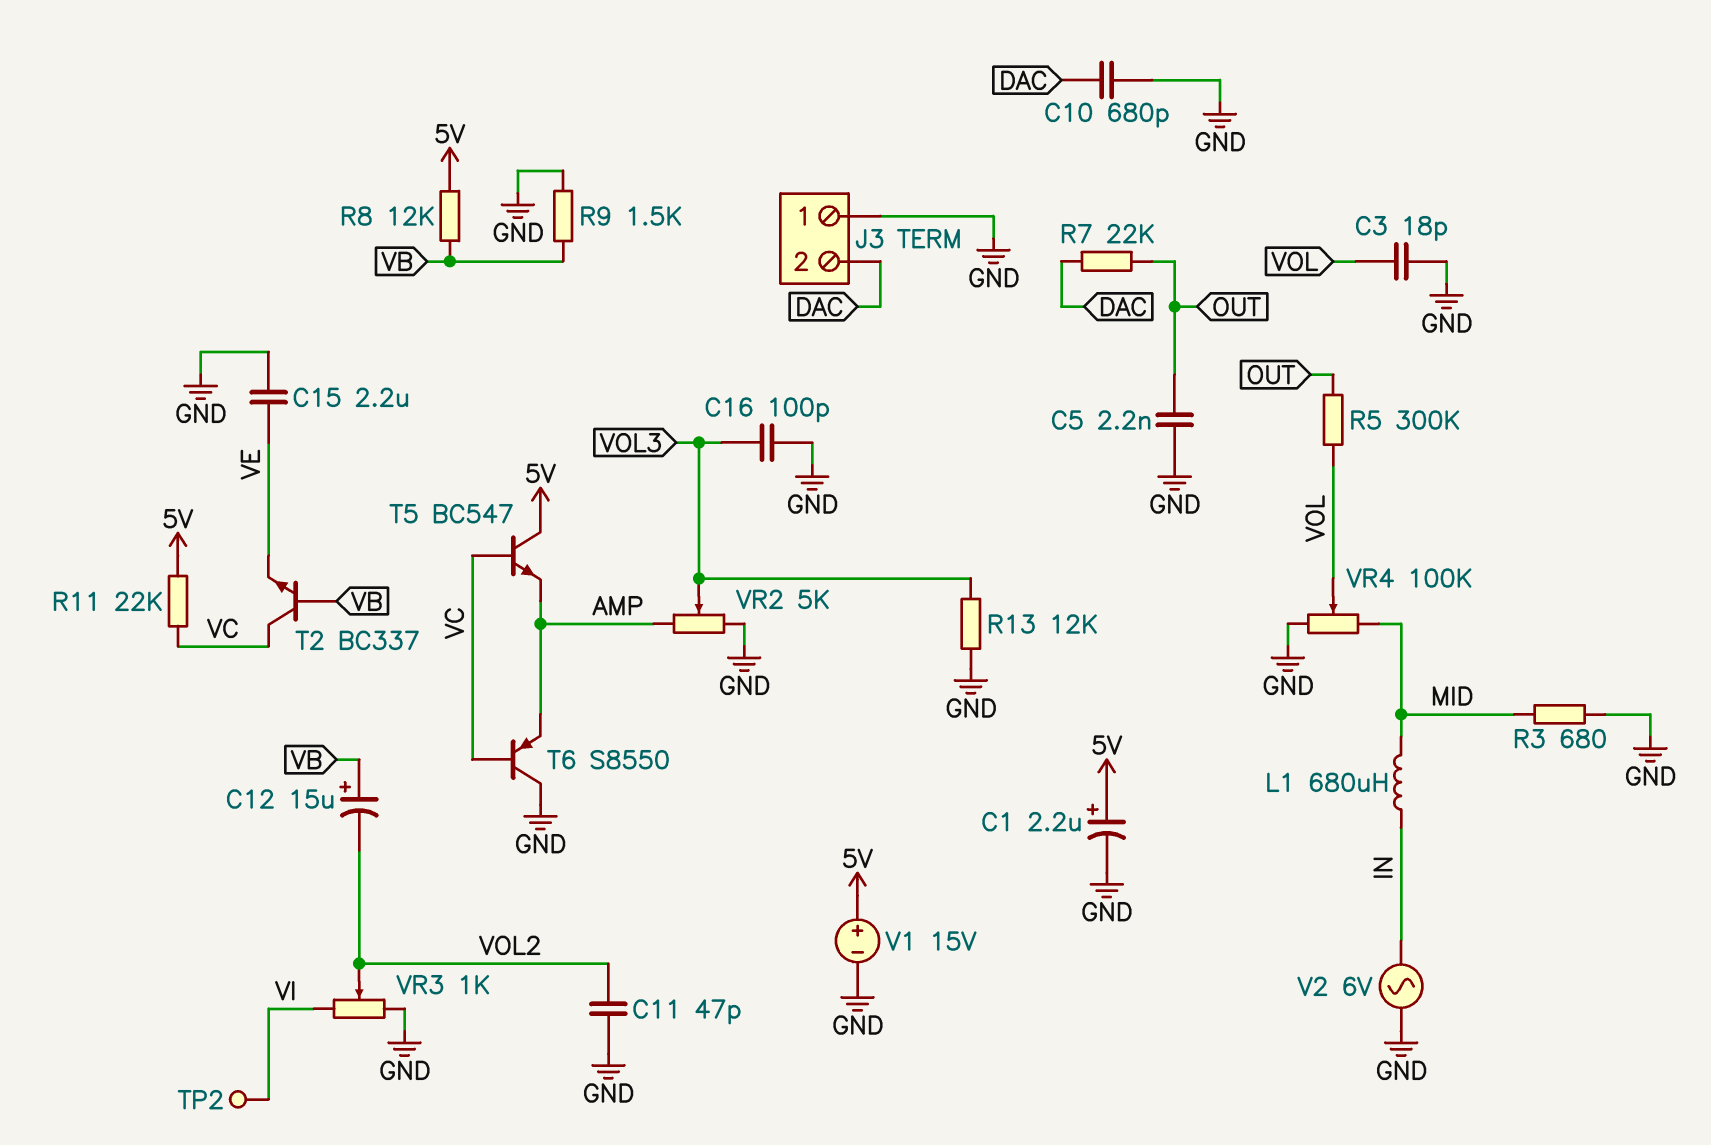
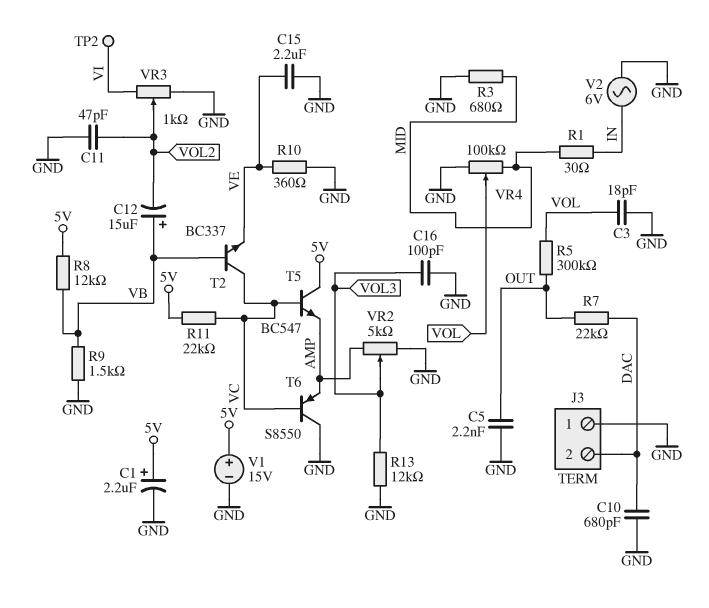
L1: 680uH (IN, MID) -> none
R1: none -> 30 (IN, MID)
R10: none -> 360 (GND, VE)

